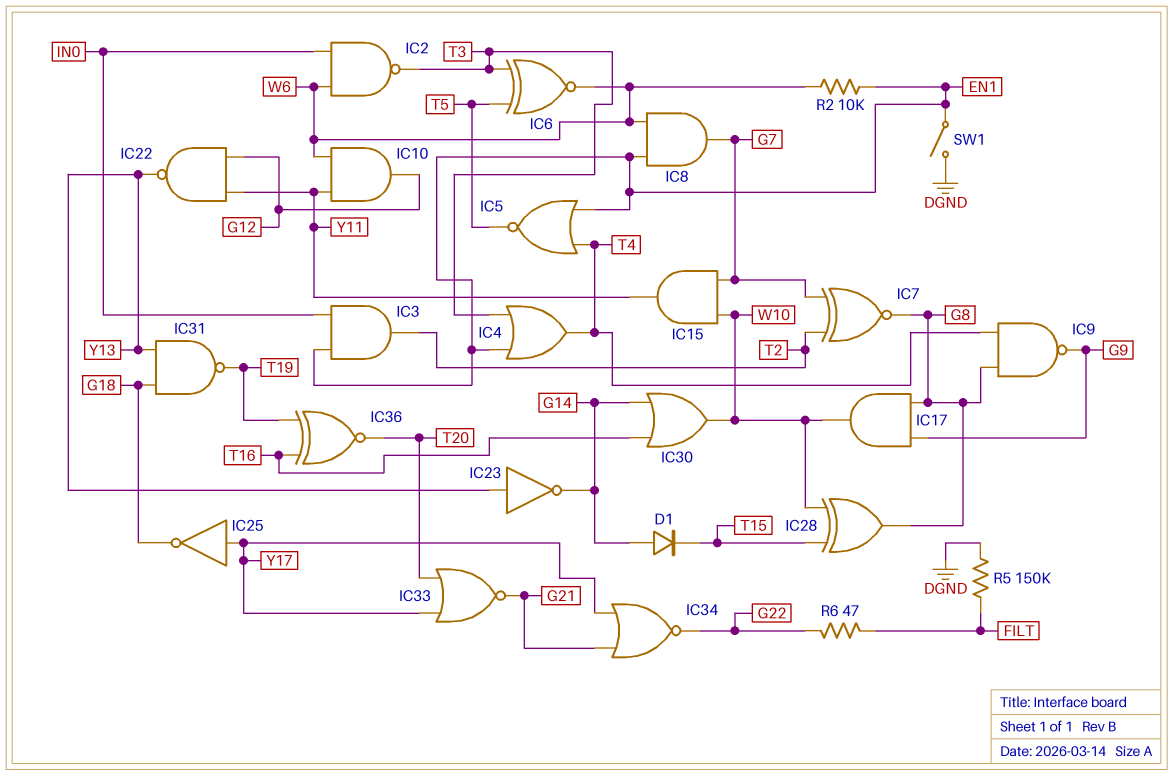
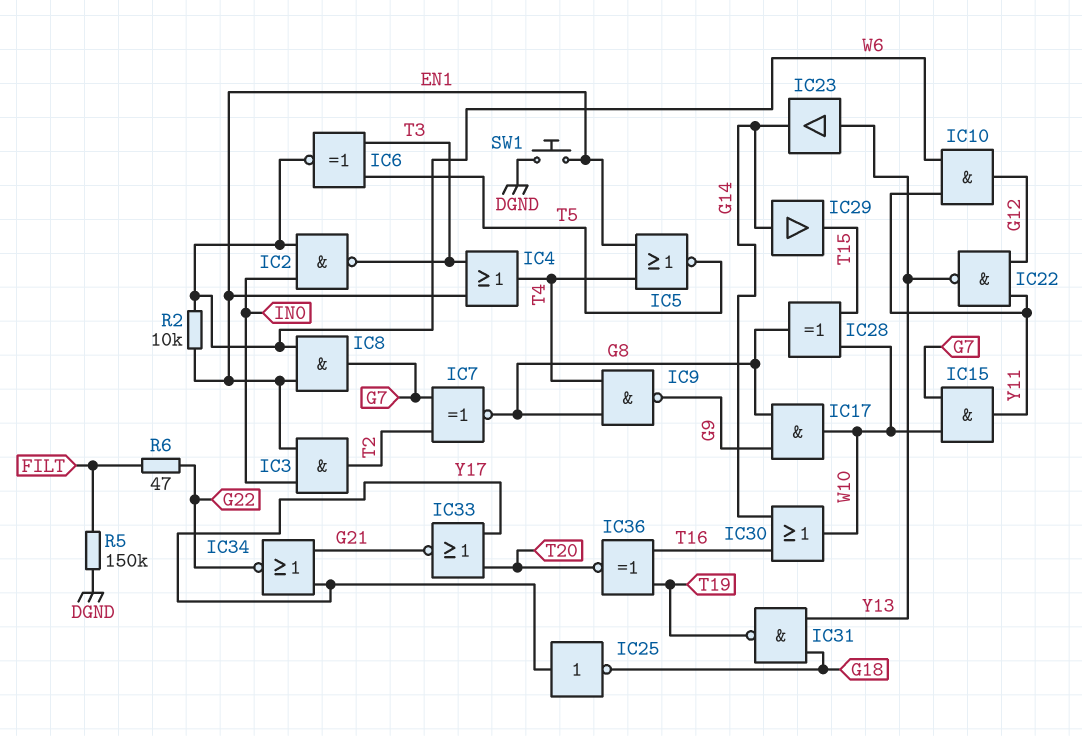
D1: diode (A G14, K T15) -> none
IC23: NOT (in Y13, out G14) -> buffer (in Y13, out G14)
IC29: none -> buffer (in G14, out T15)
SW1: switch (DGND, EN1) -> button (DGND, EN1)

